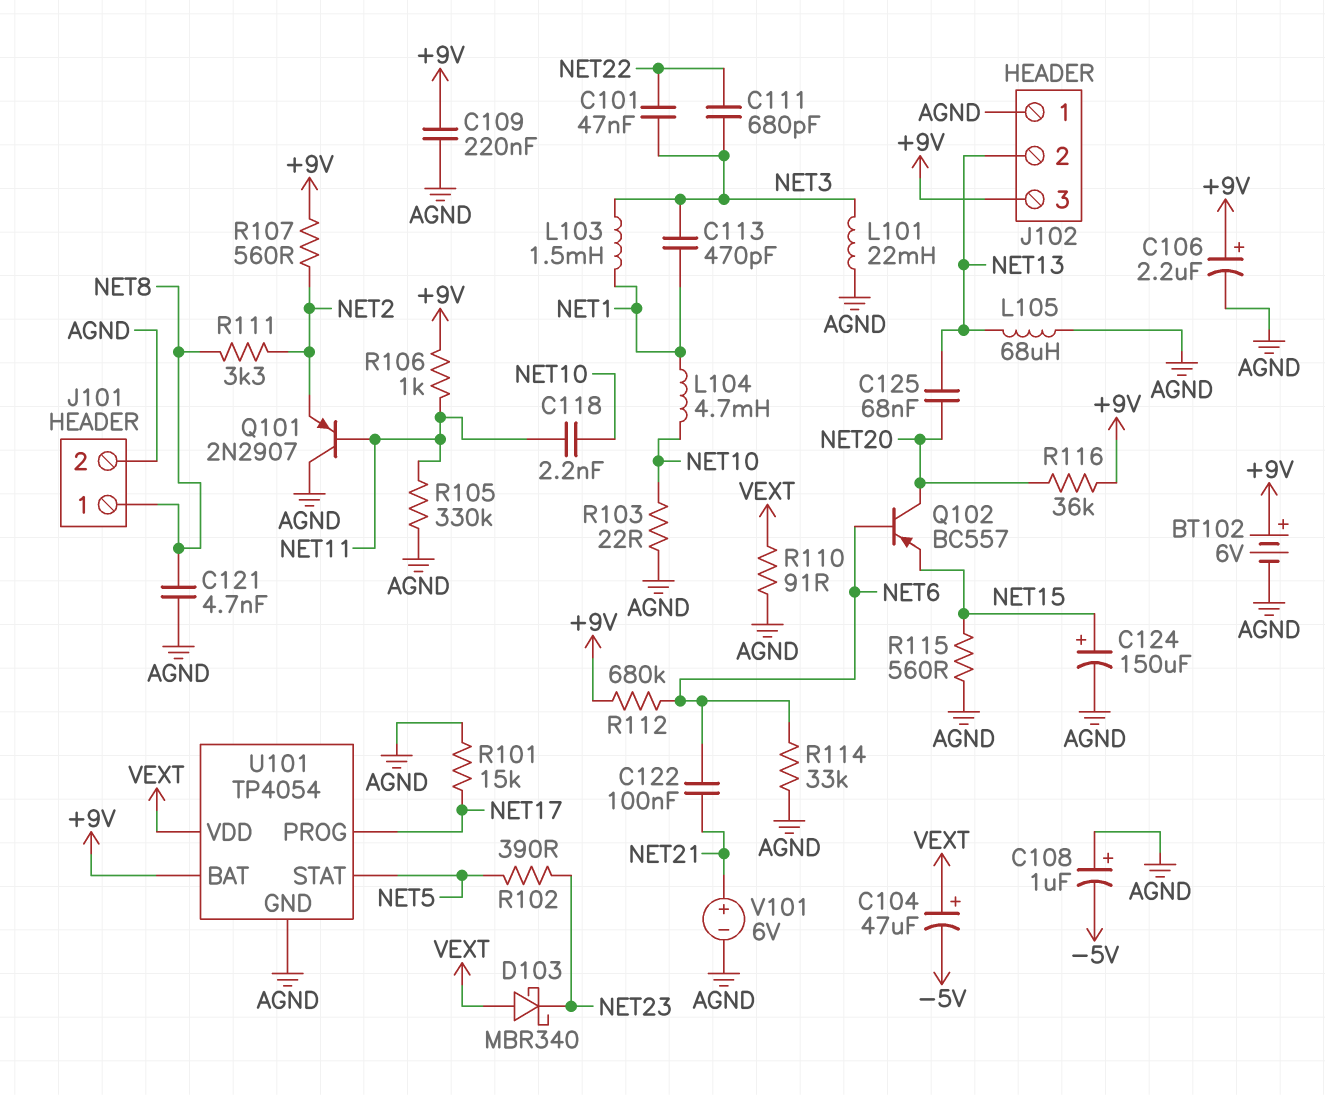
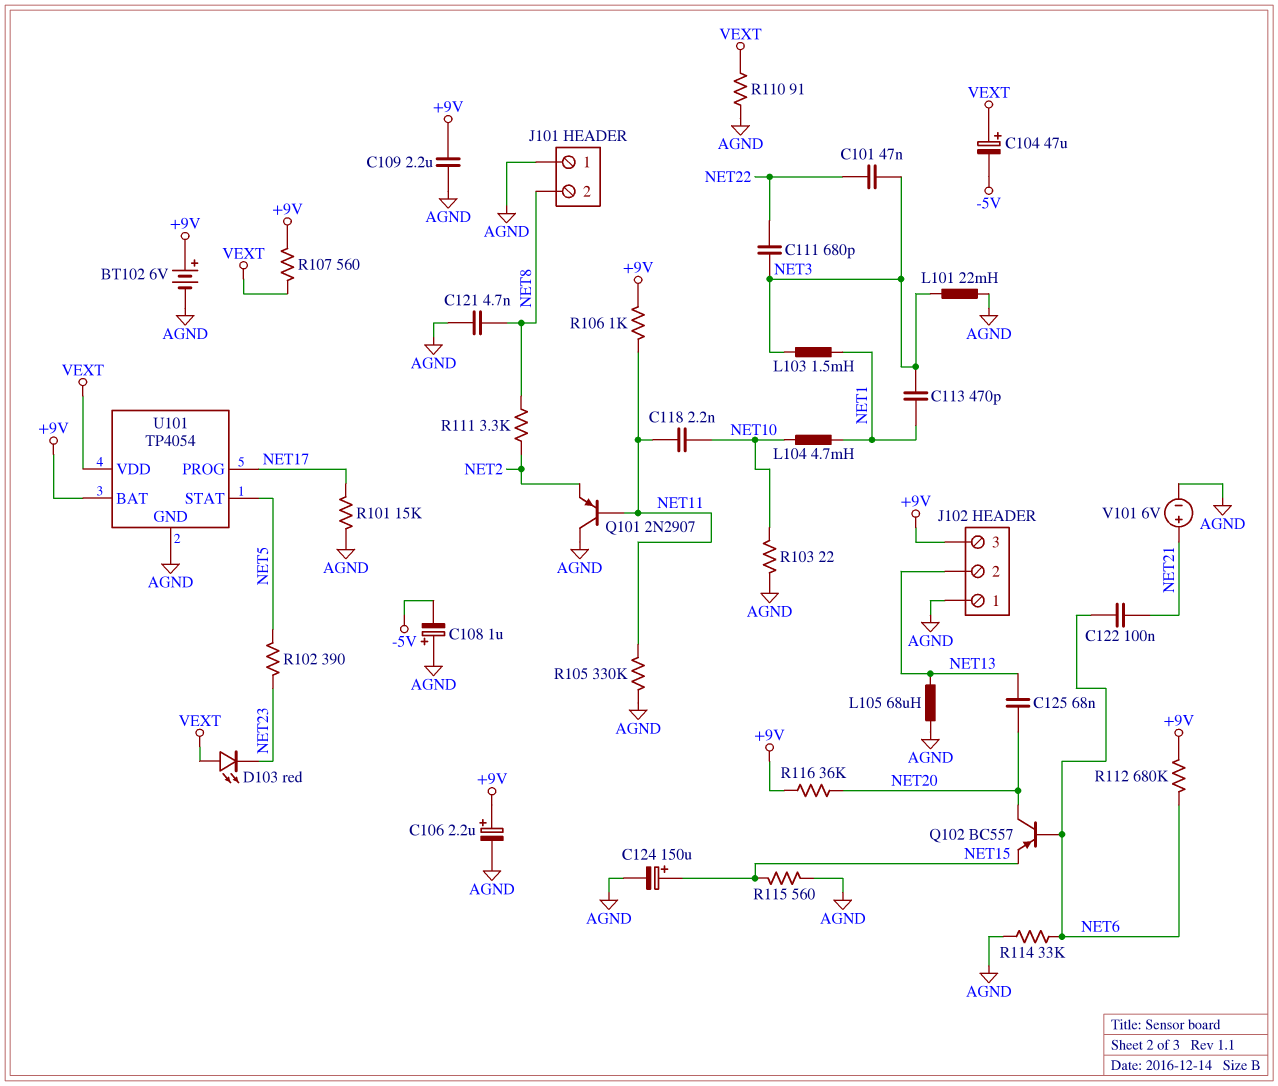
C109: 220nF (+9V, AGND) -> 2.2uF (+9V, AGND)
D103: schottky MBR340 (A VEXT, K NET23) -> LED red (A VEXT, K NET23)
J101 pin 1: NET8 -> AGND
J101 pin 2: AGND -> NET8
R107: 560 (+9V, NET2) -> 560 (+9V, VEXT)

